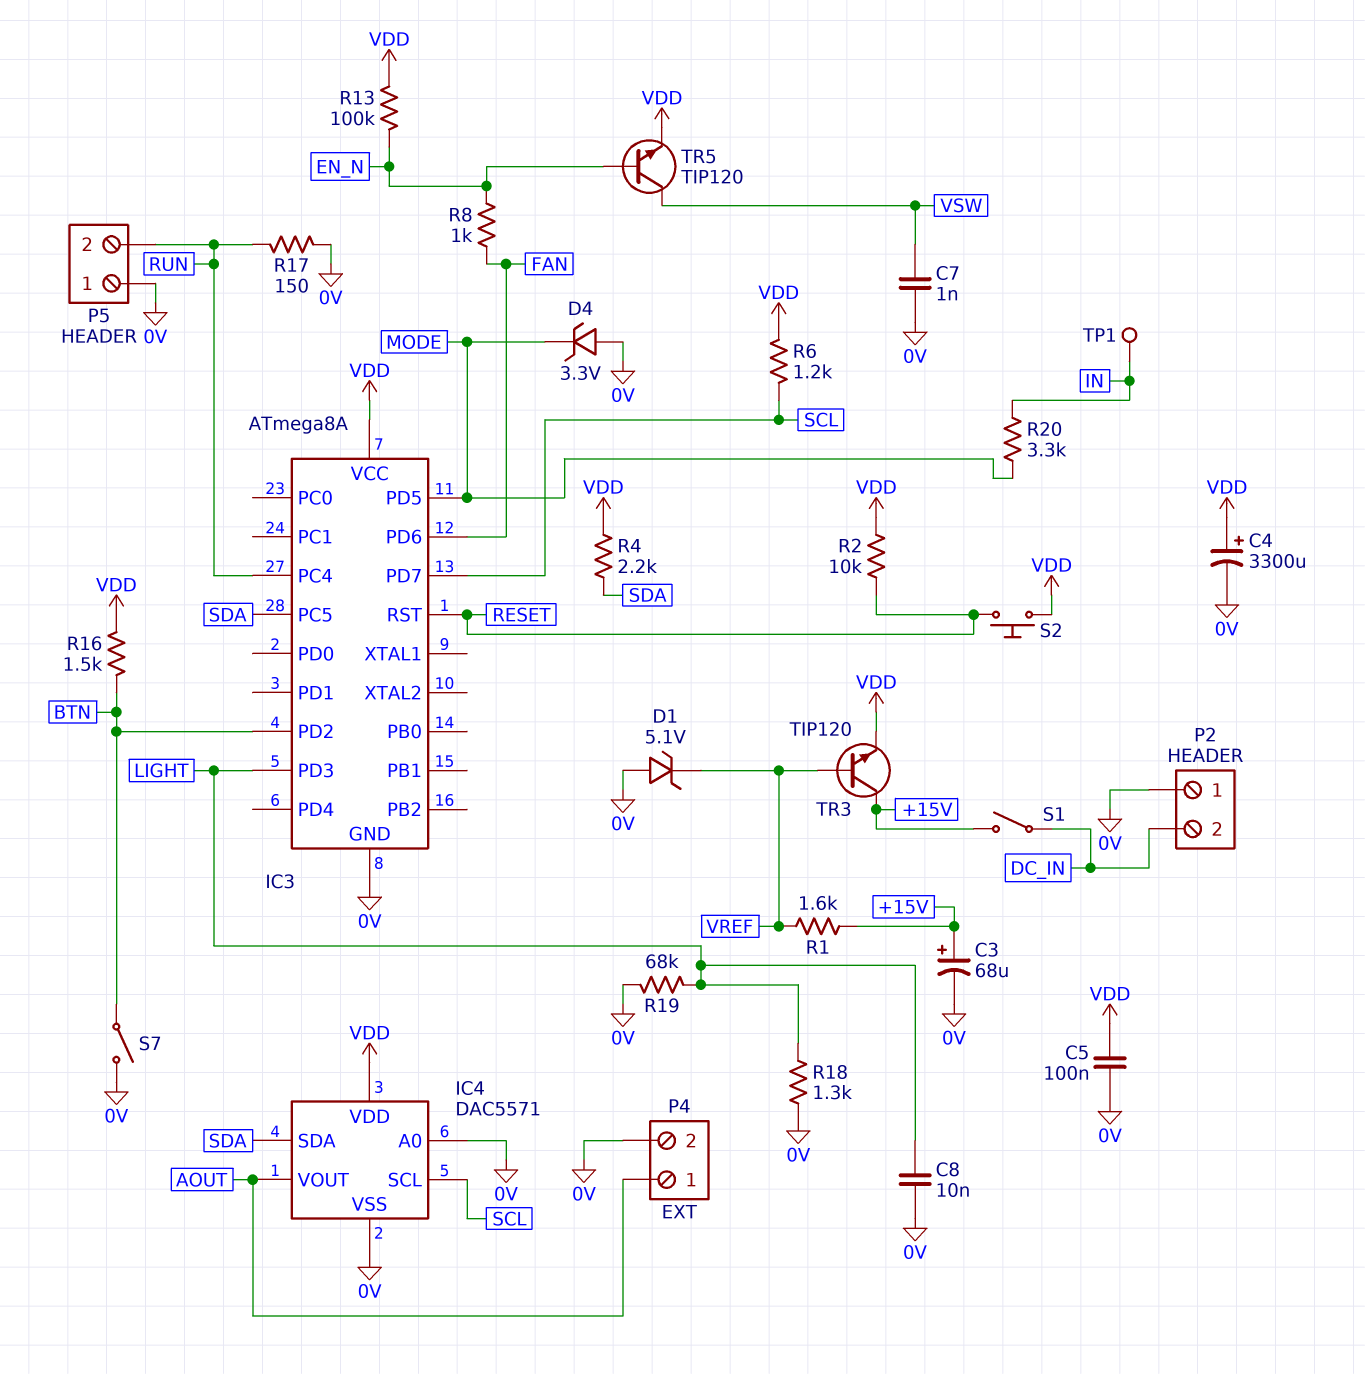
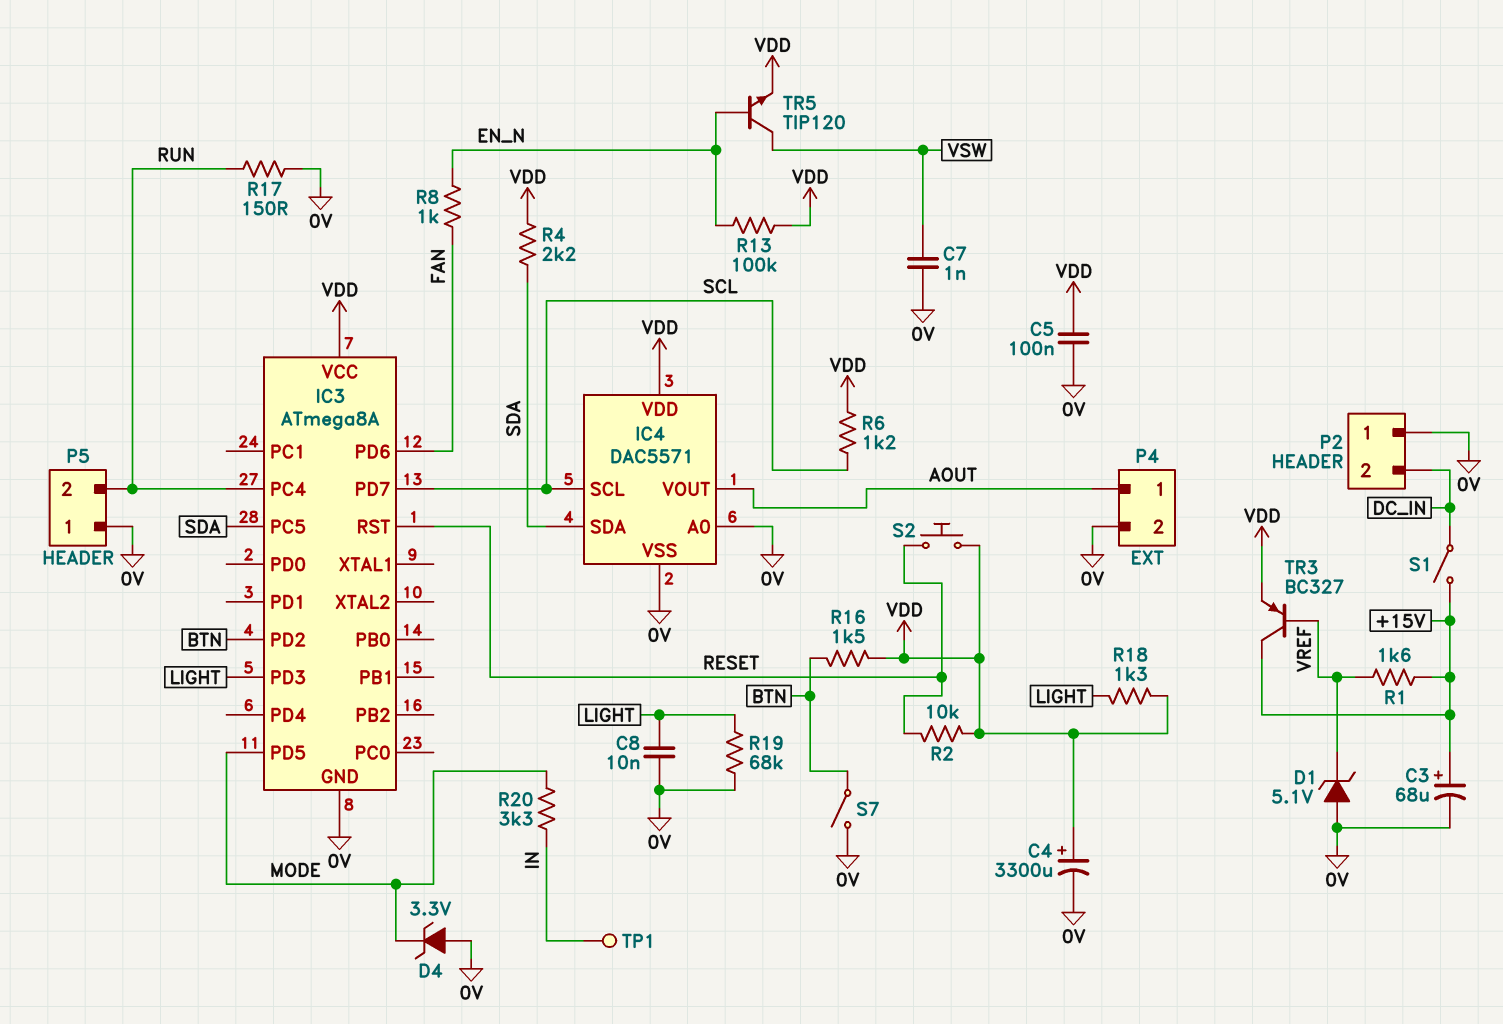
R18: 1.3k (0V, LIGHT) -> 1.3k (LIGHT, VDD)
TR3: NPN TIP120 (B VREF, C +15V, E VDD) -> PNP BC327 (B VREF, C +15V, E VDD)

